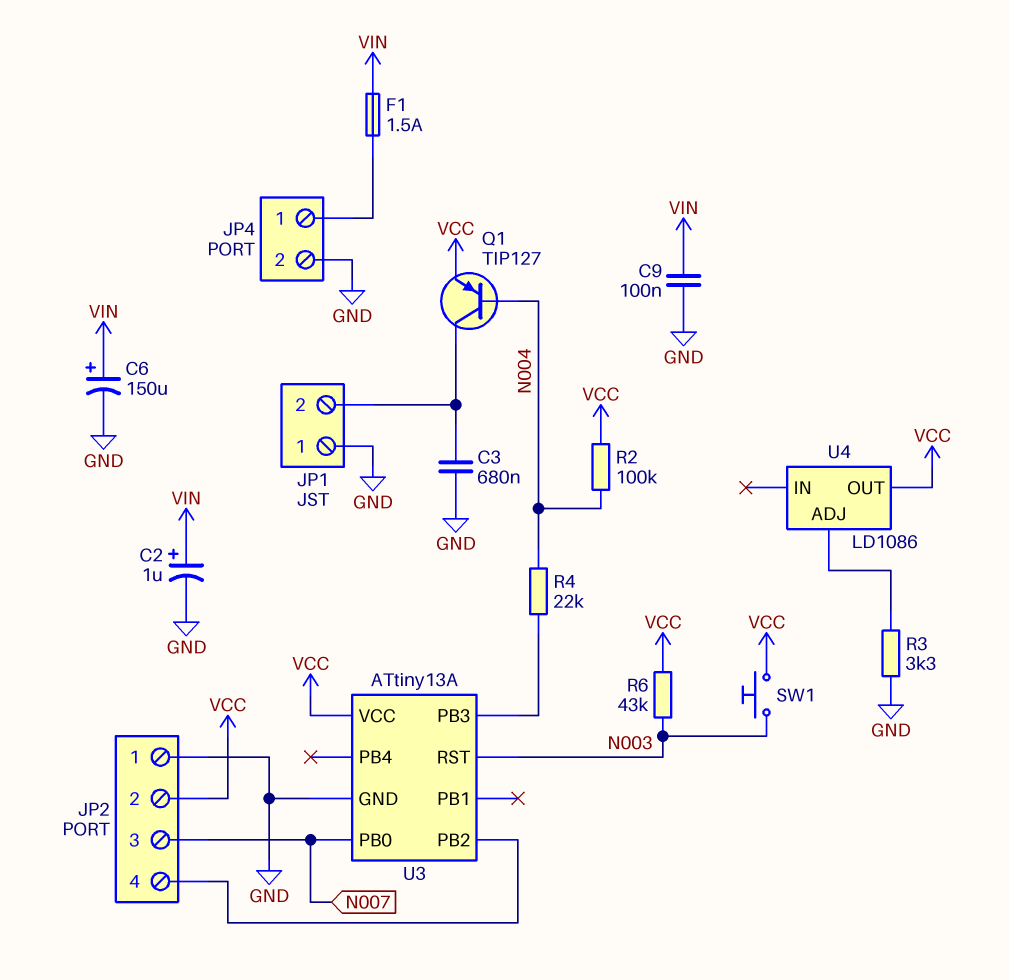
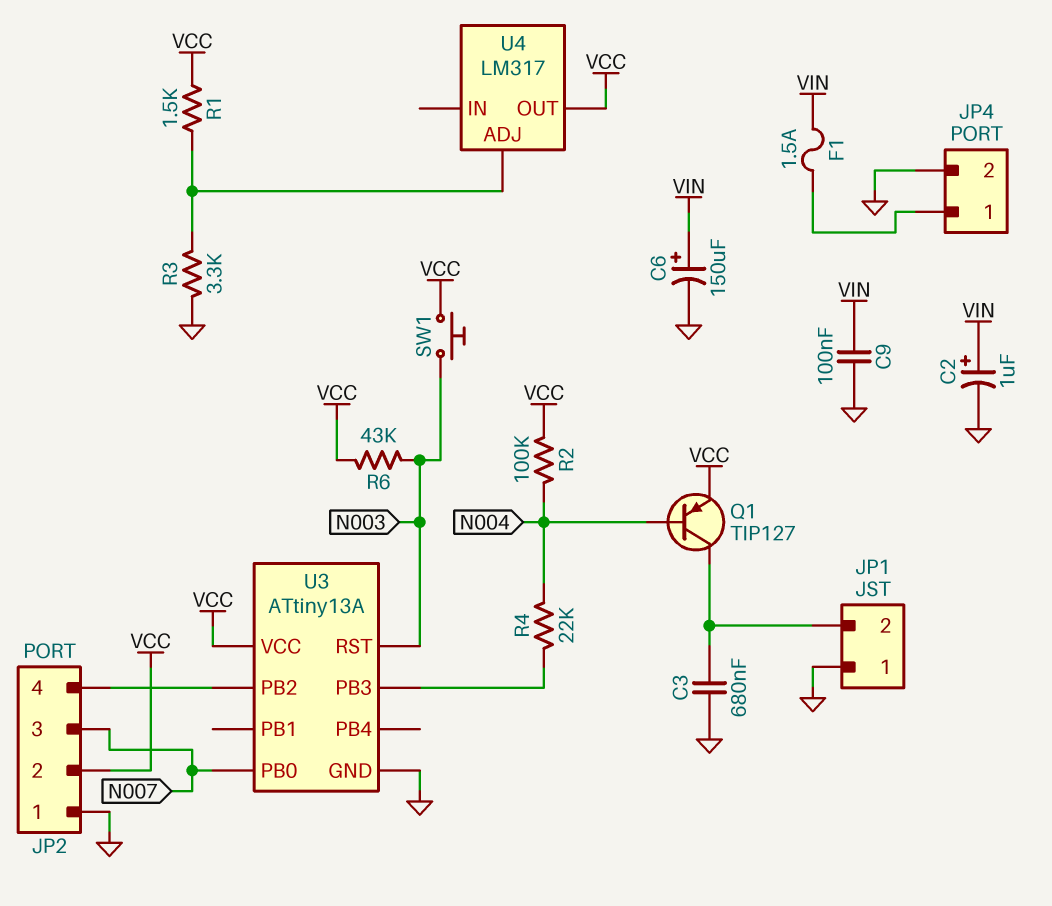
R1: none -> 1.5k (U4/ADJ, VCC)
U4: LD1086 -> LM317

